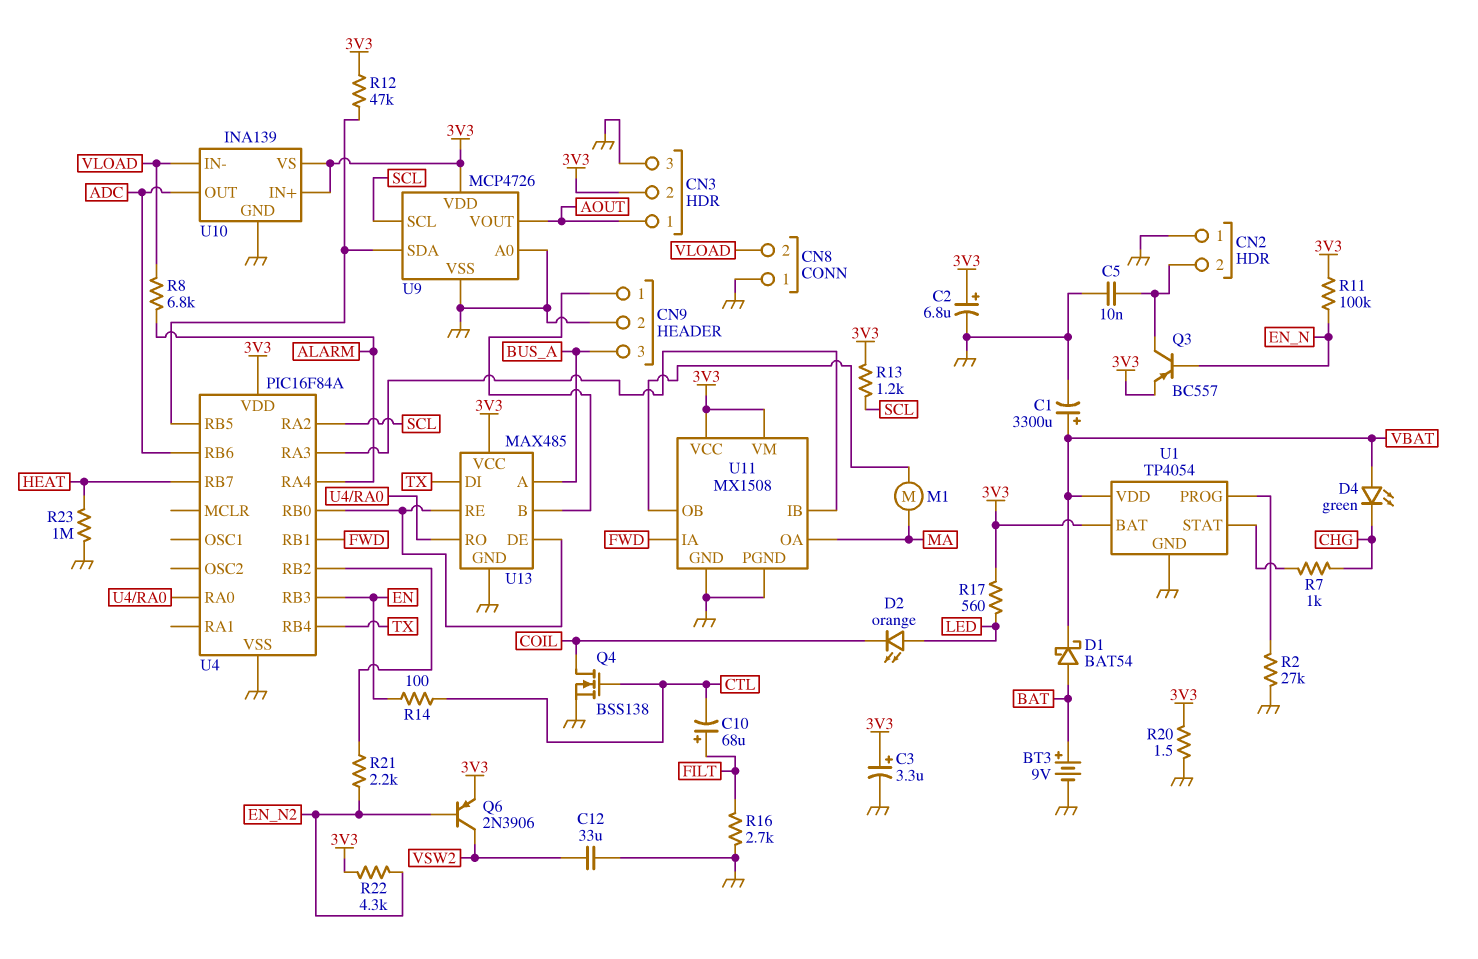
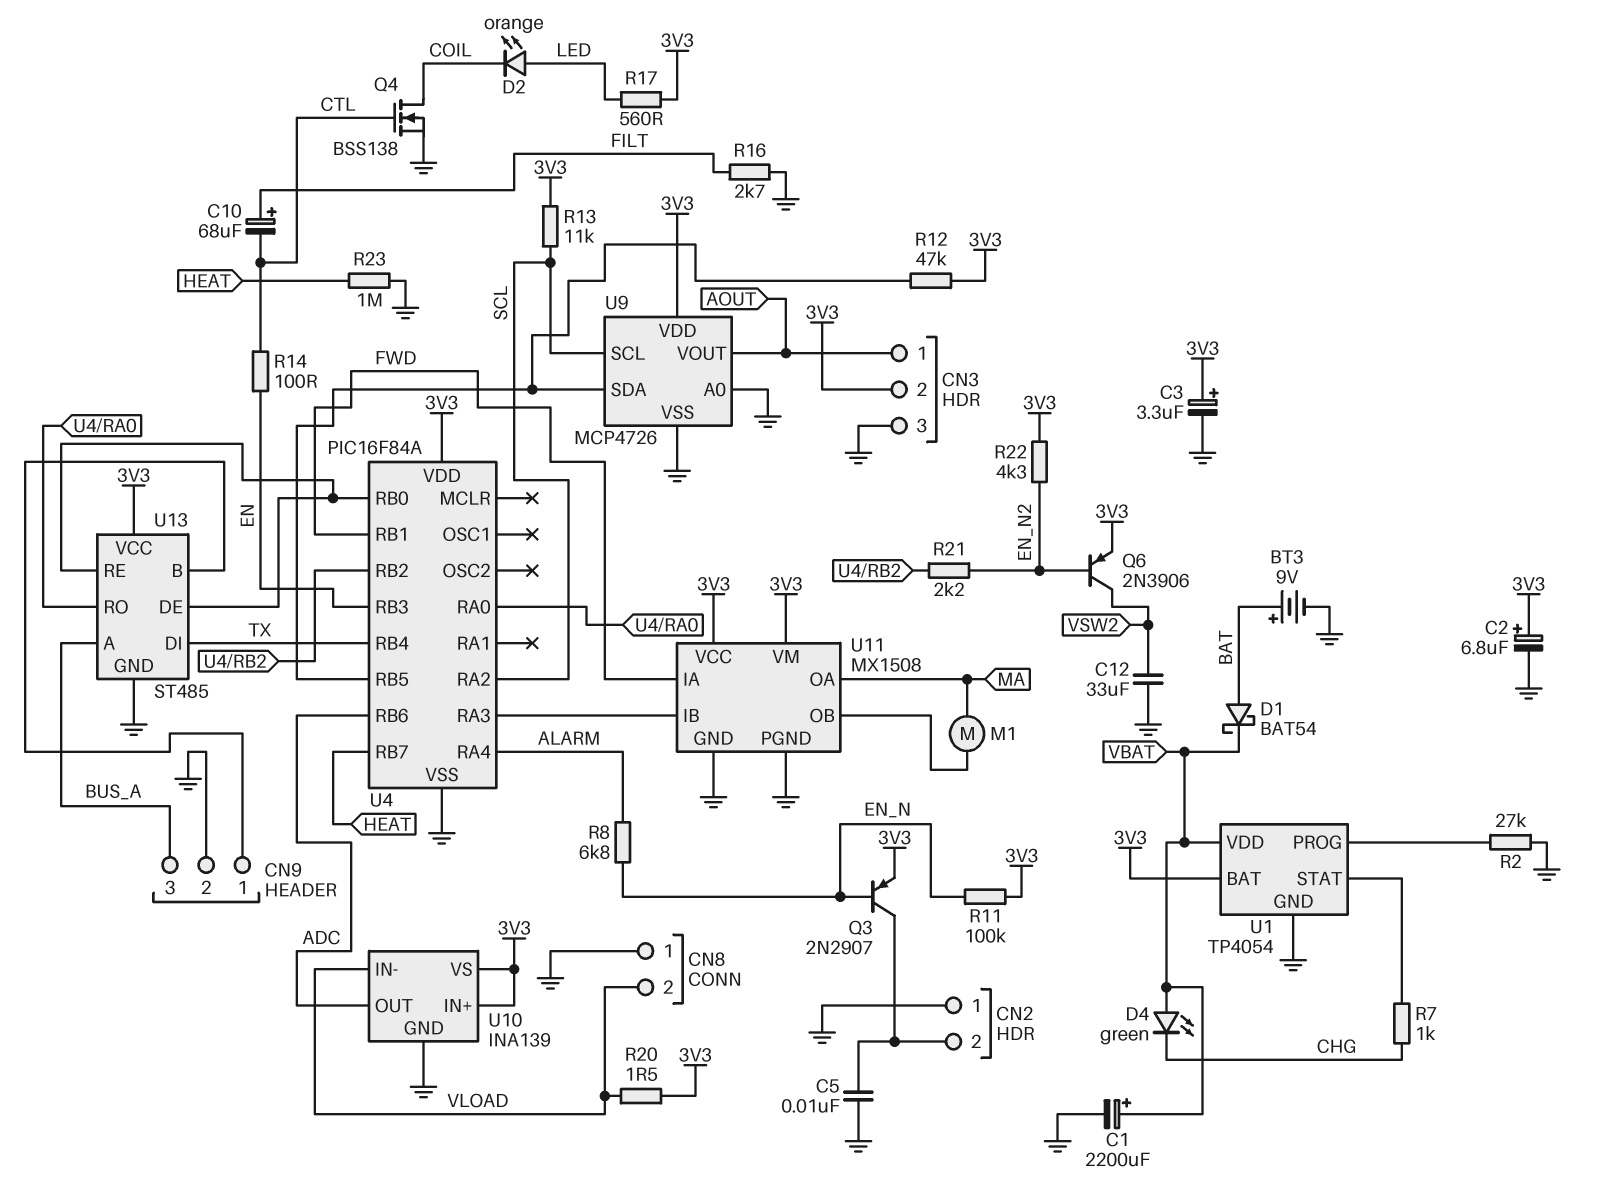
C1: 3300uF (plus VBAT, minus GND) -> 2200uF (plus VBAT, minus GND)
Q3: PNP BC557 (B EN_N, C CN2/2, E 3V3) -> PNP 2N2907 (B EN_N, C CN2/2, E 3V3)
R8: 6.8k (ALARM, VLOAD) -> 6.8k (ALARM, EN_N)
R13: 1.2k (3V3, SCL) -> 11k (3V3, SCL)
R20: 1.5 (3V3, GND) -> 1.5 (3V3, VLOAD)
U13: MAX485 -> ST485

